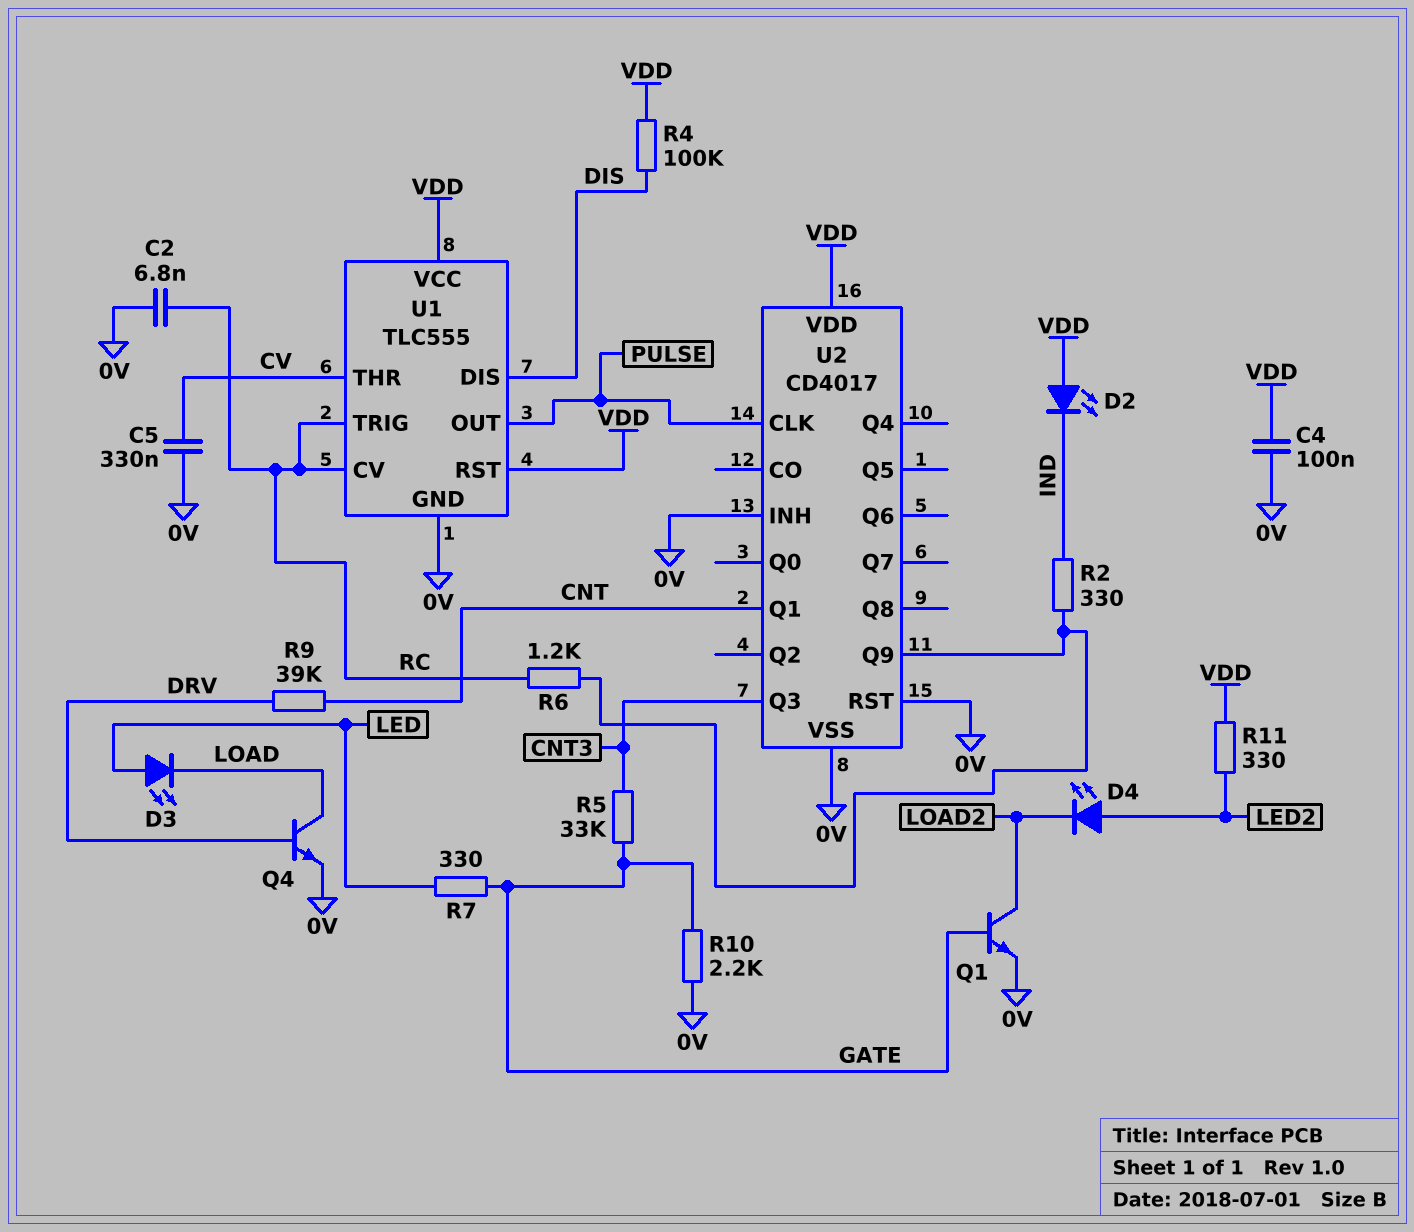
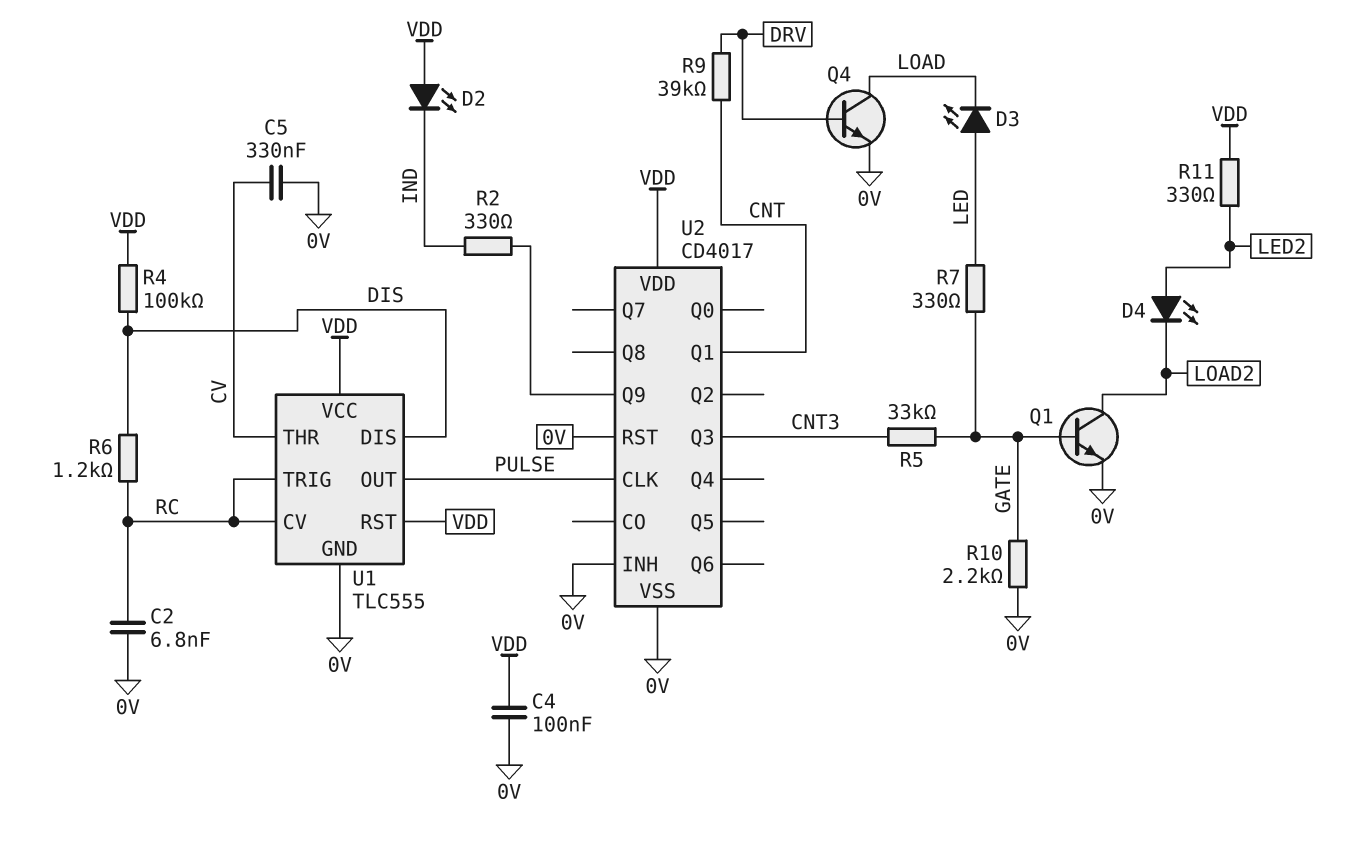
R6: 1.2k (RC, U2/Q9) -> 1.2k (DIS, RC)

